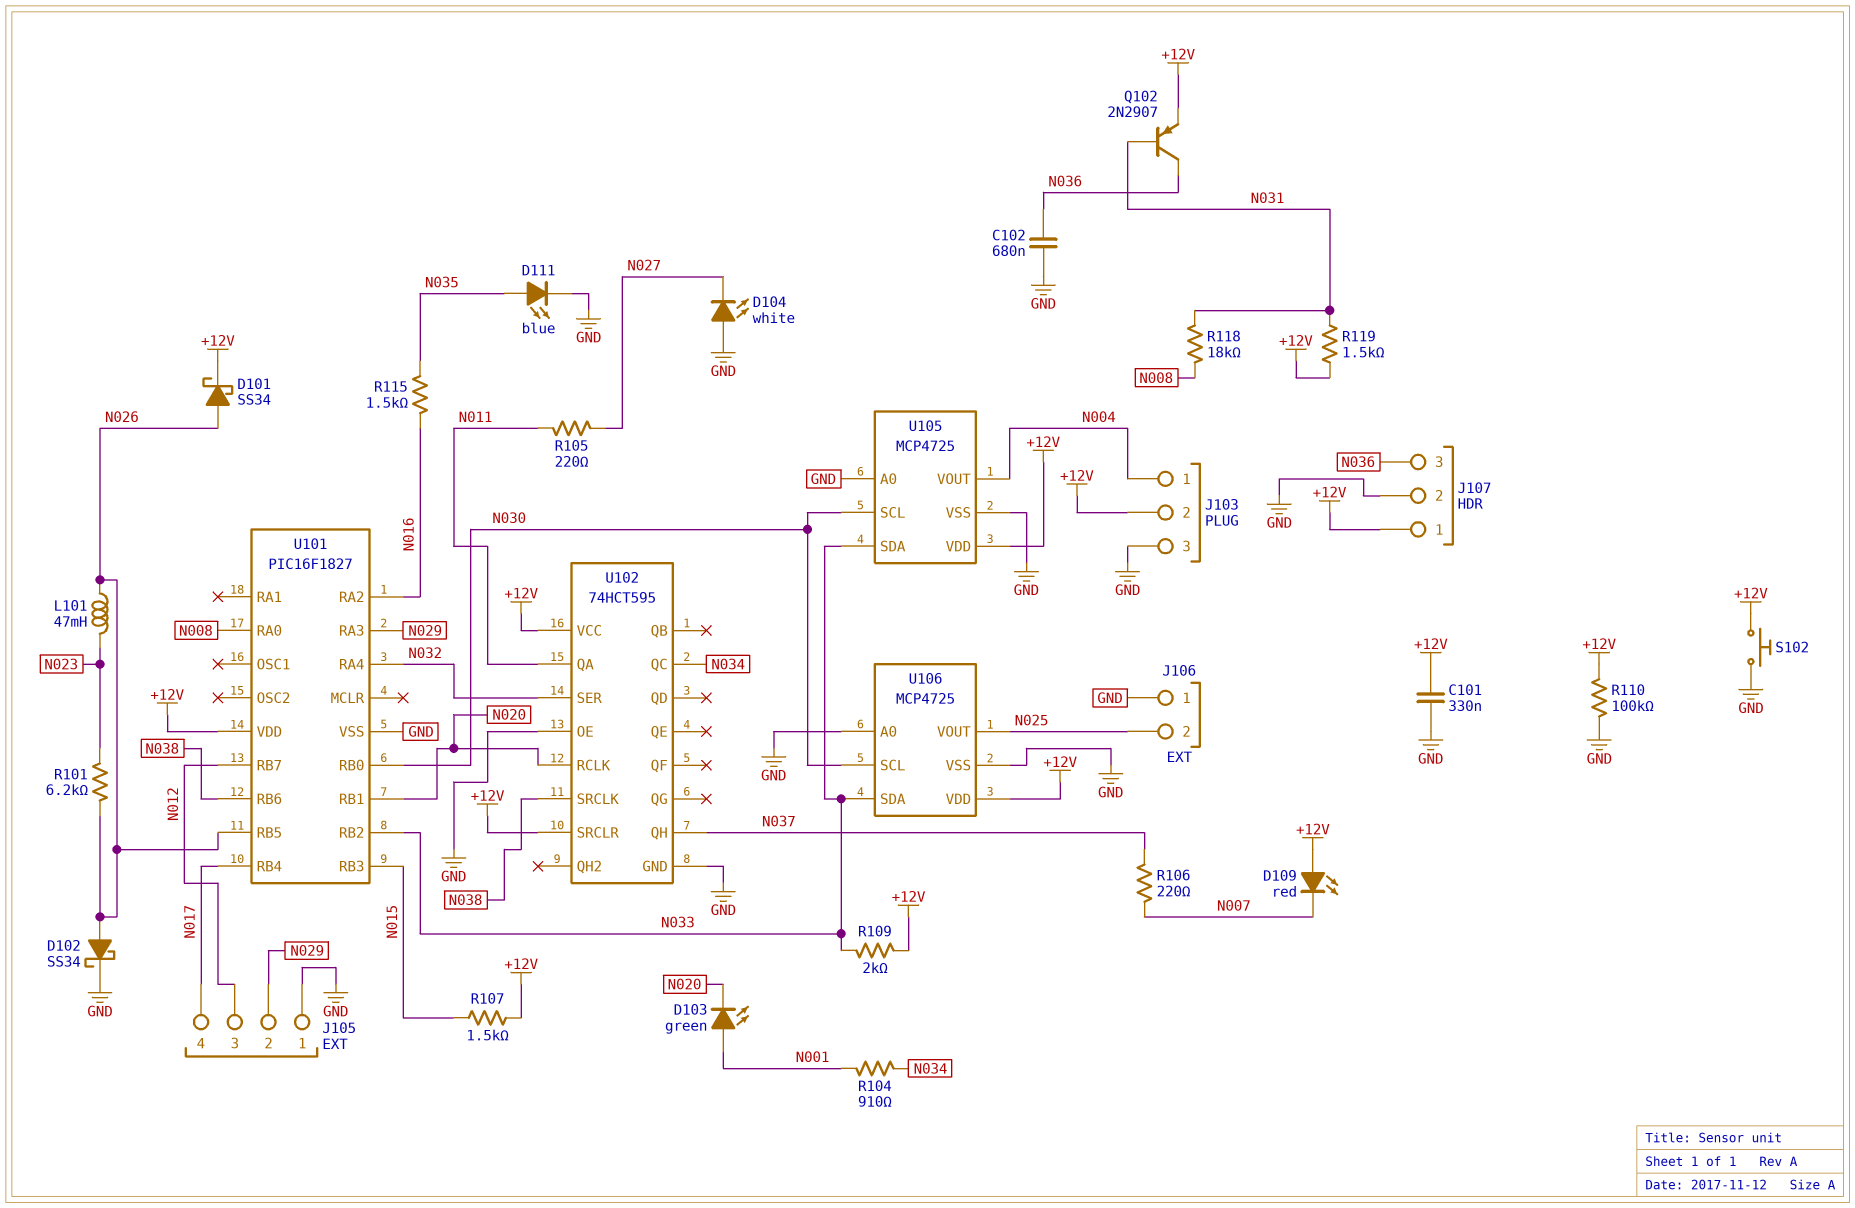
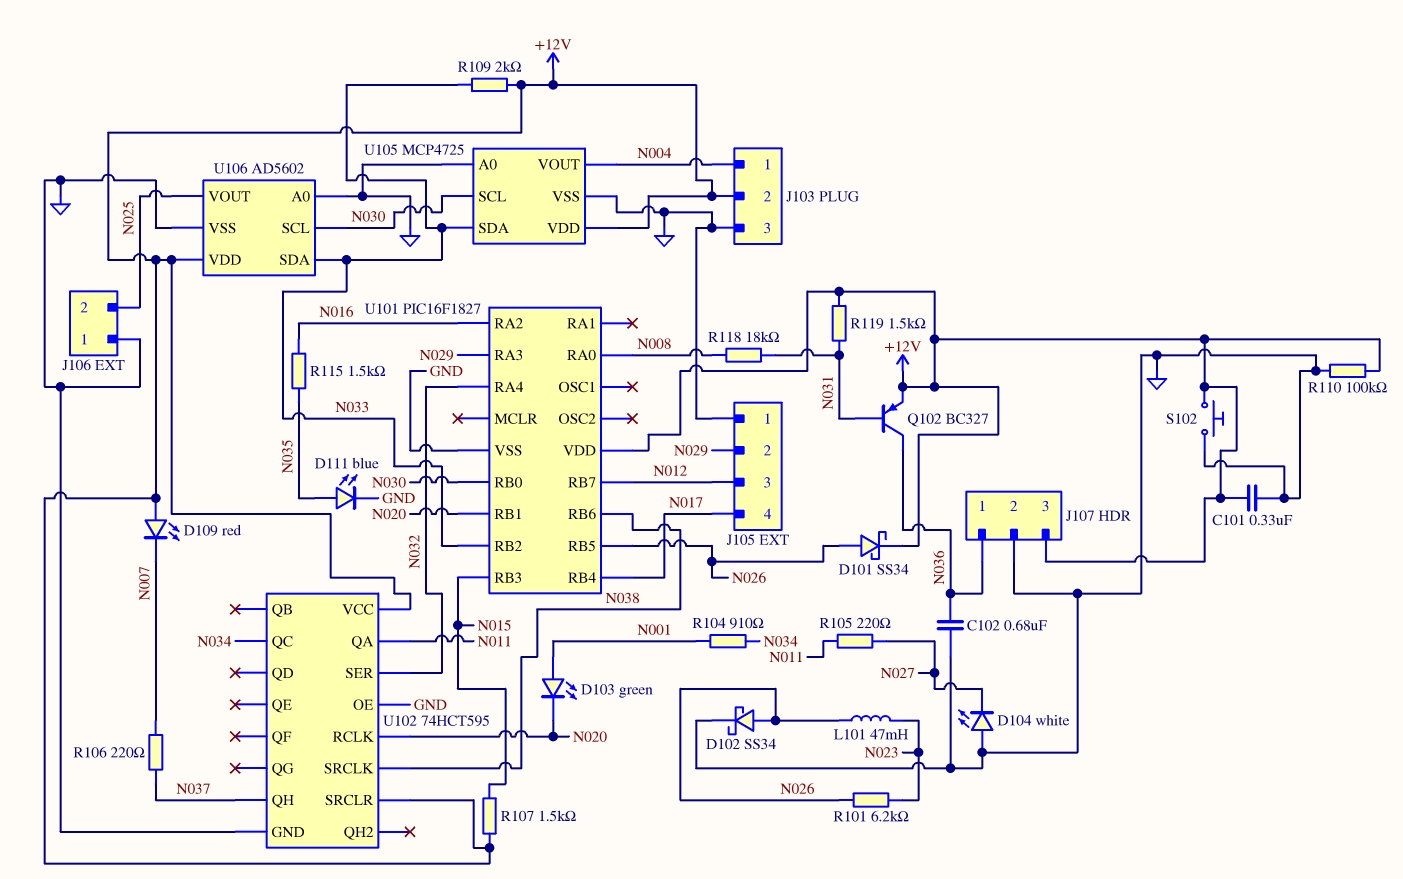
J107 pin 1: +12V -> N036
J107 pin 3: N036 -> +12V
Q102: PNP 2N2907 (B N031, C N036, E +12V) -> PNP BC327 (B N031, C N036, E +12V)
U106: MCP4725 -> AD5602

